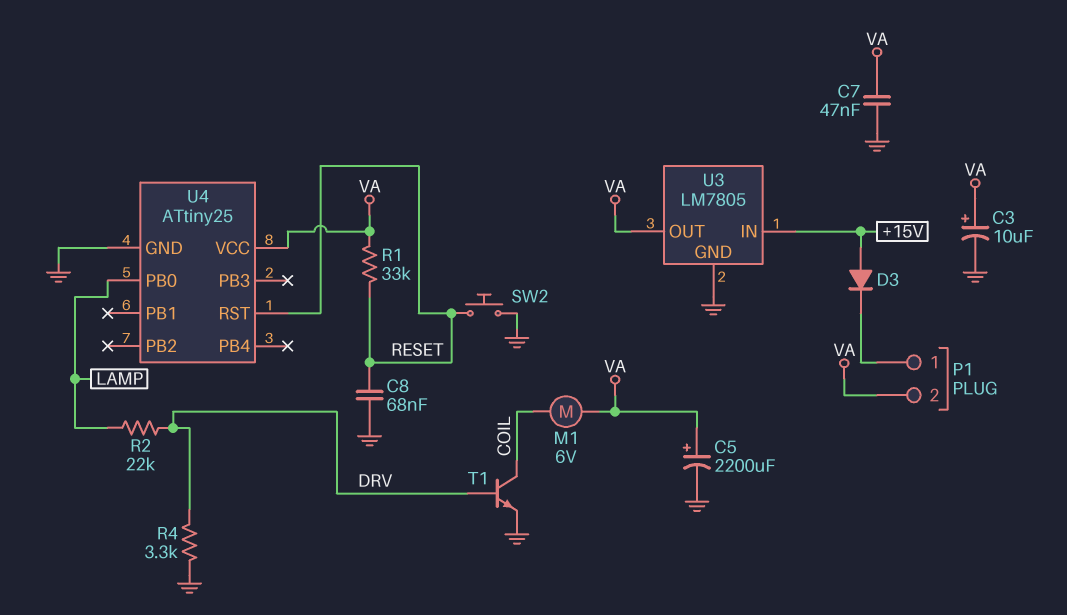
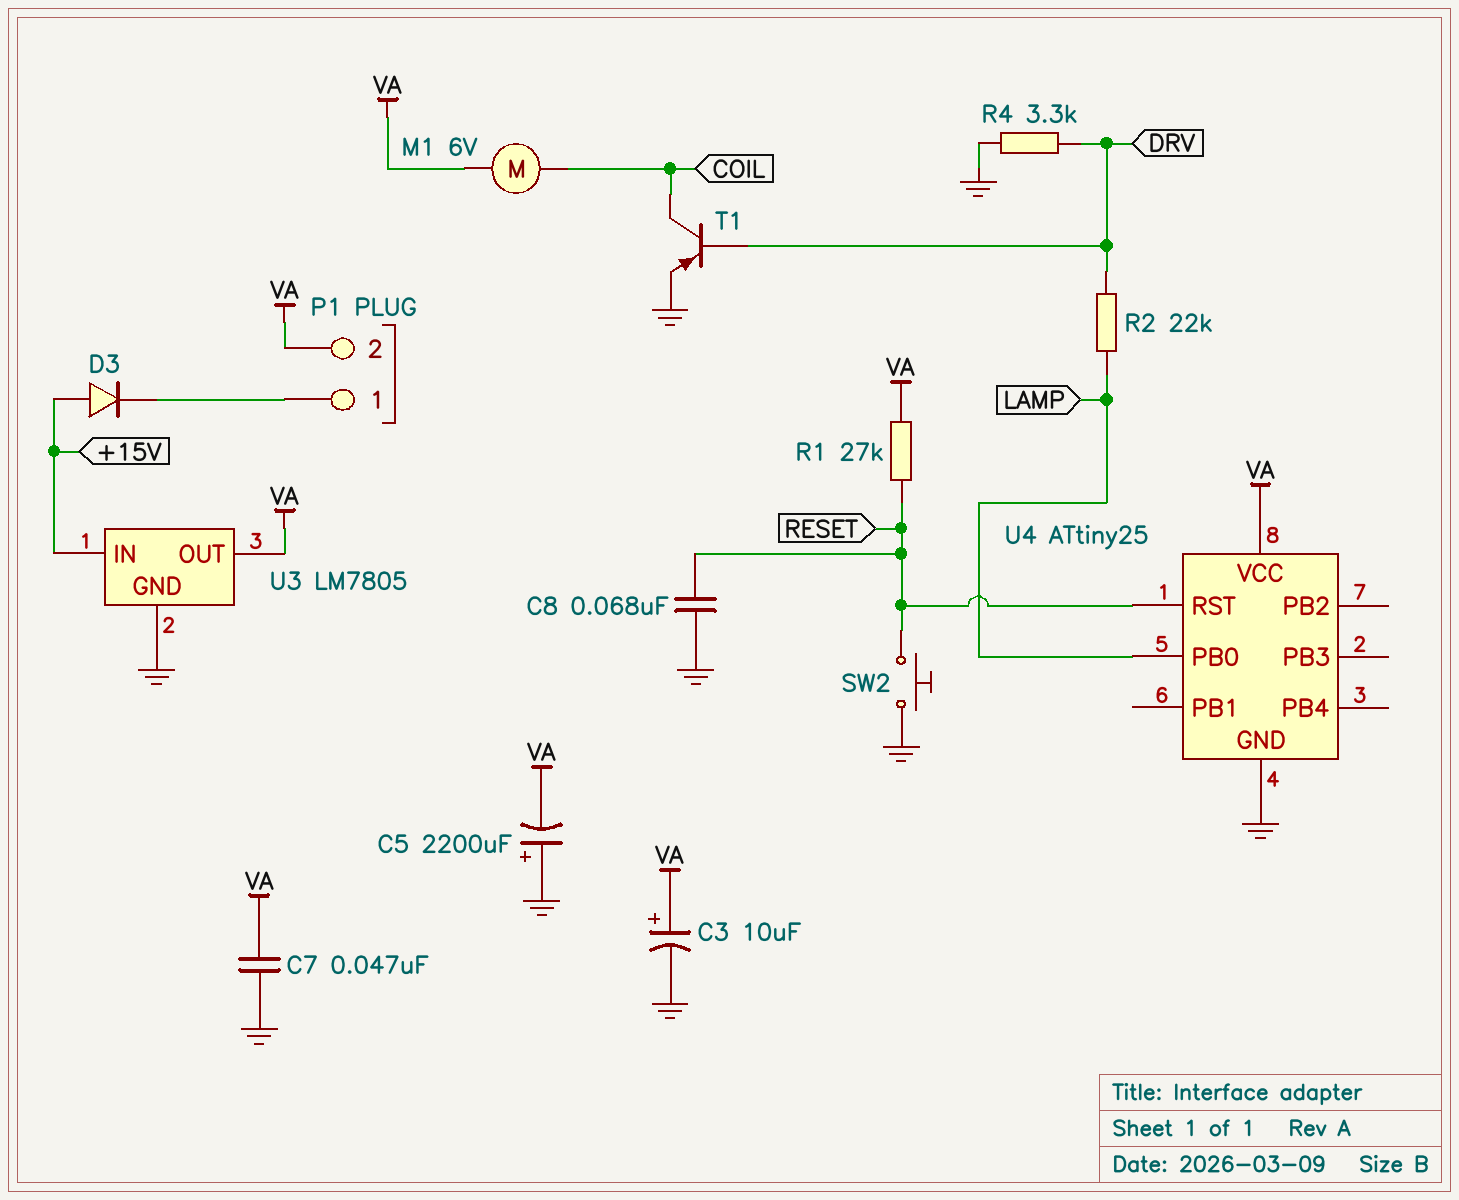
C5: 2200uF (plus VA, minus GND) -> 2200uF (plus GND, minus VA)
R1: 33k (RESET, VA) -> 27k (RESET, VA)
T1: NPN (B DRV, C COIL, E GND) -> PNP (B DRV, C COIL, E GND)

